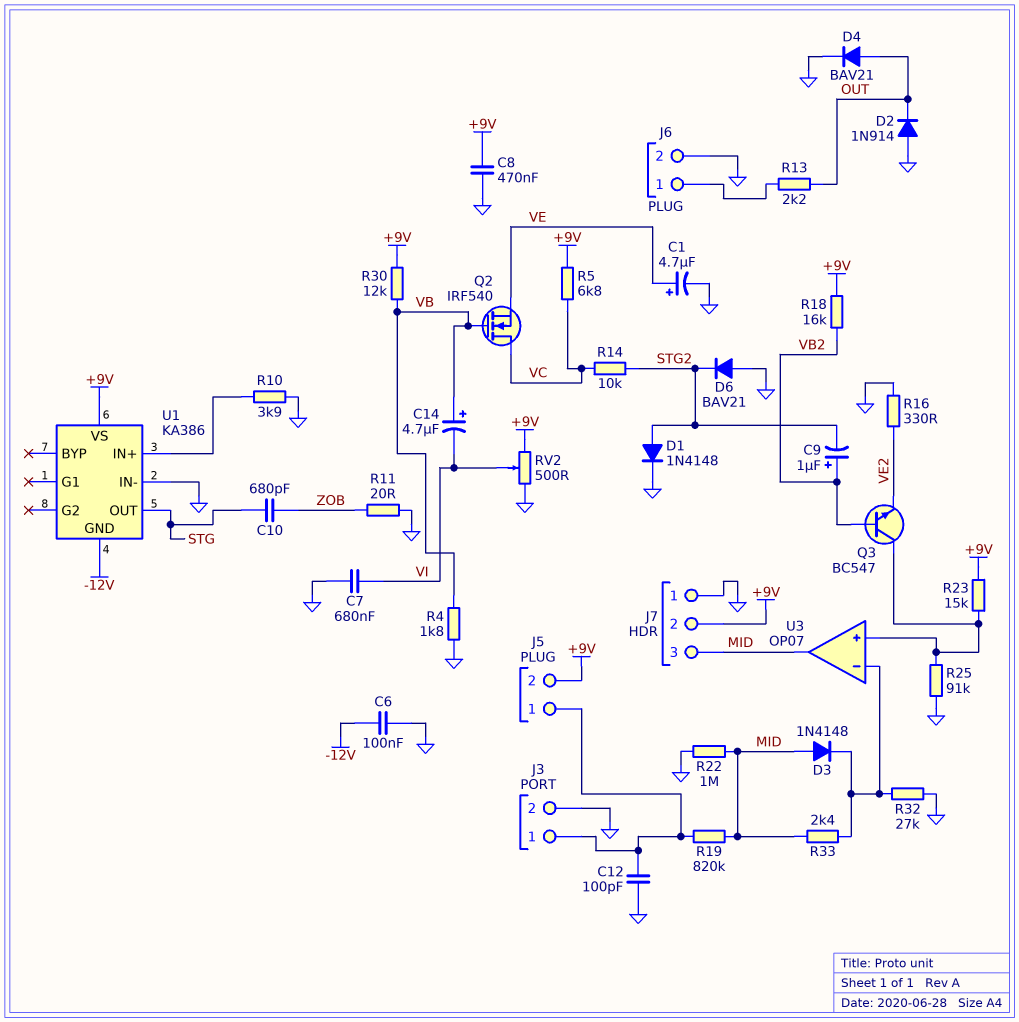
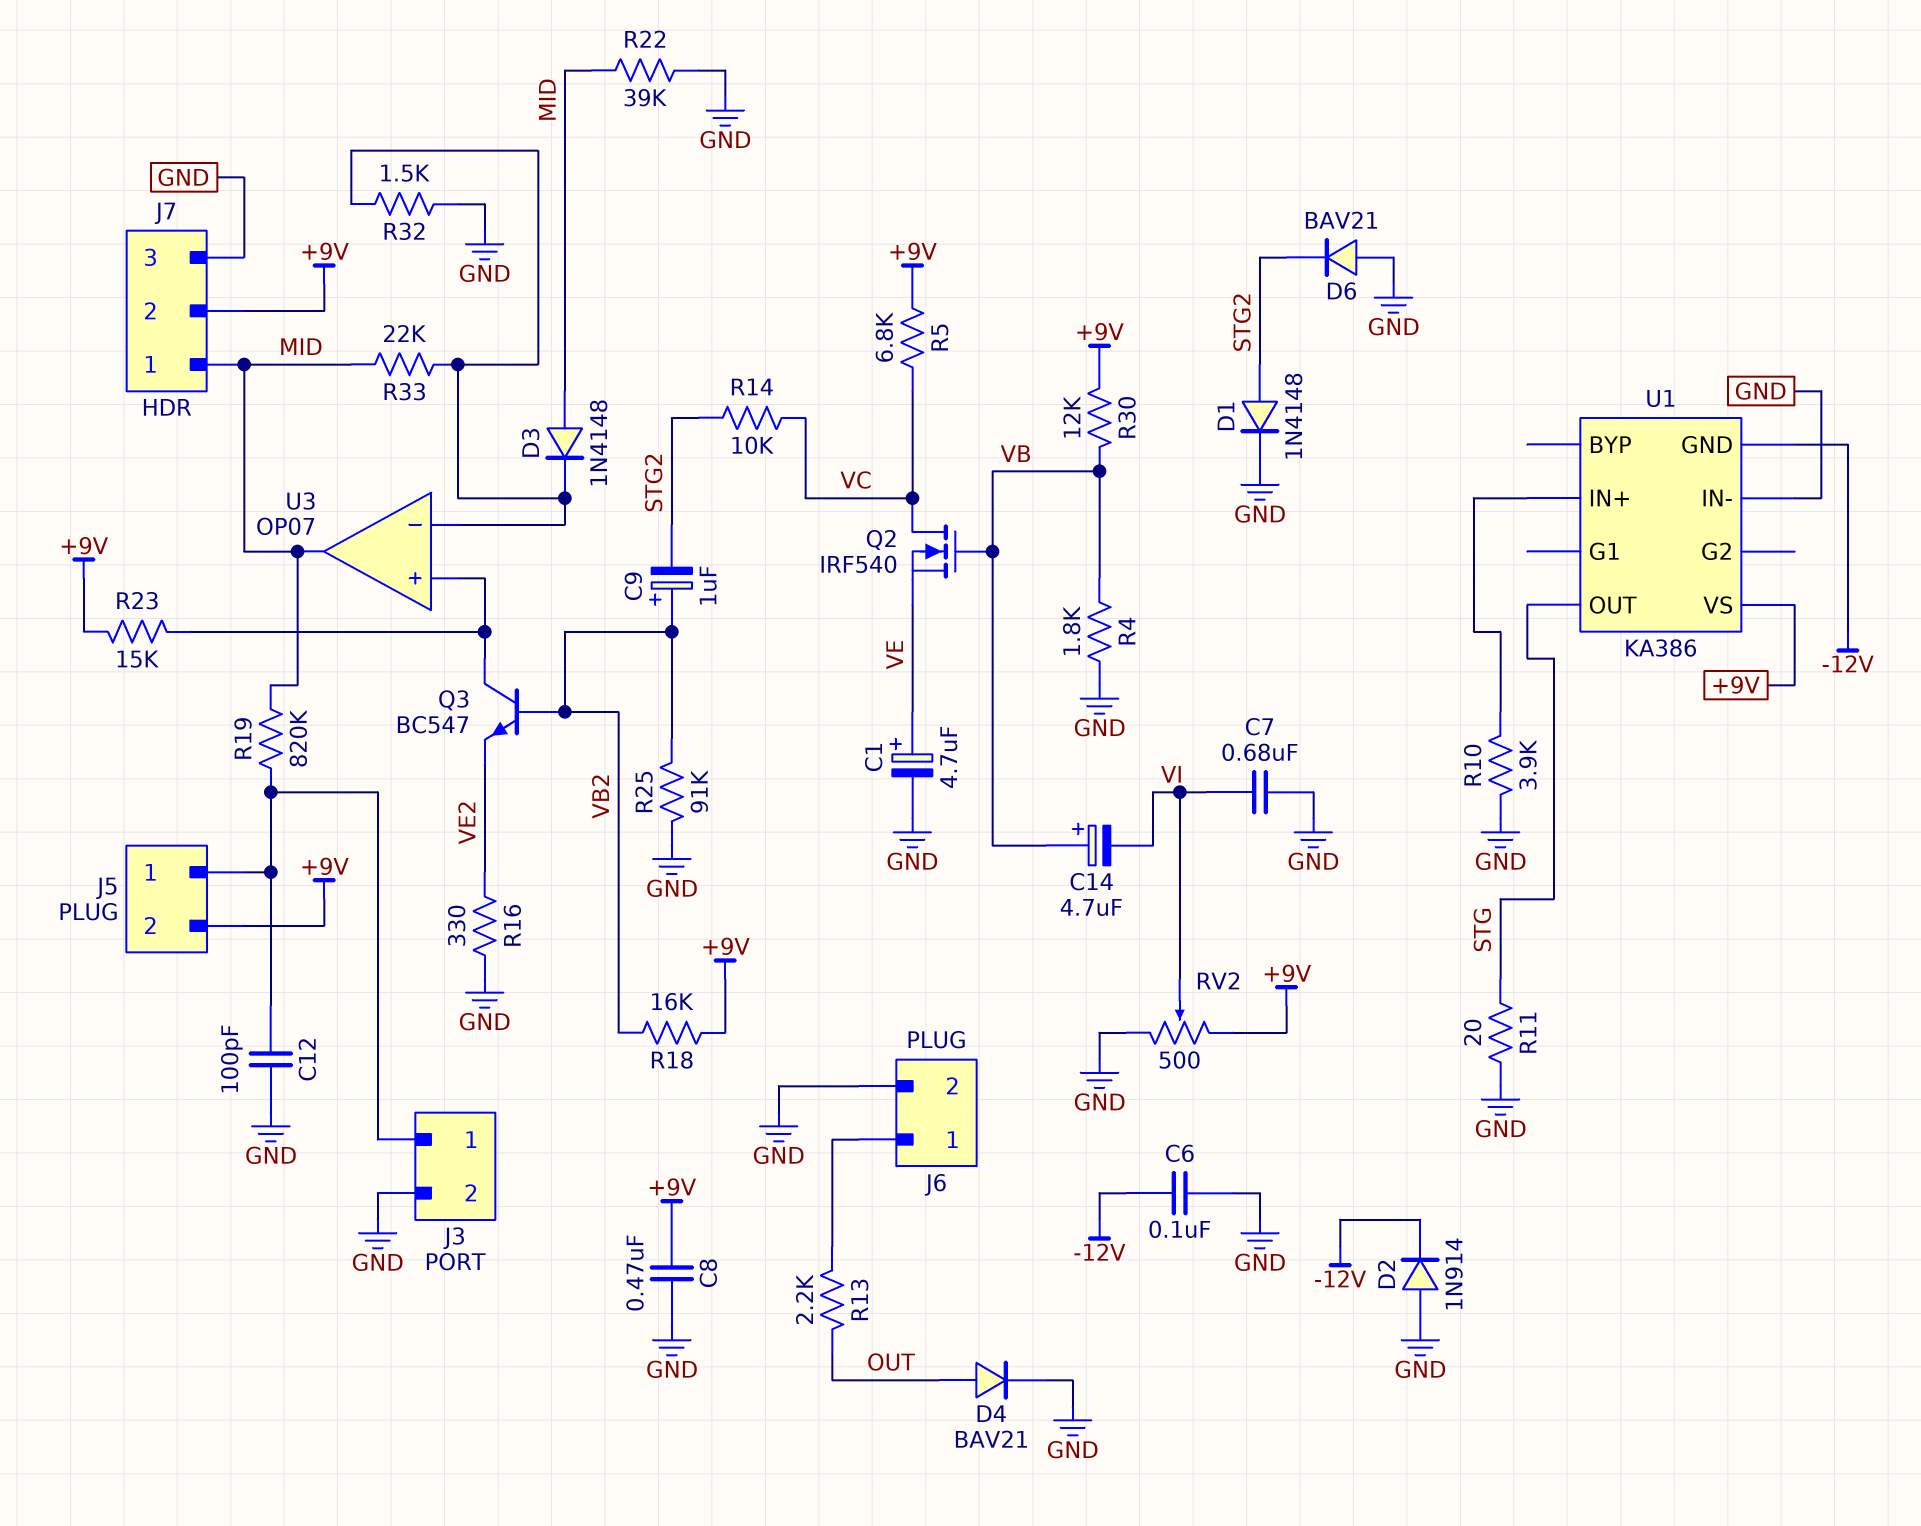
C10: 680pF (STG, ZOB) -> none
D2: diode 1N914 (A GND, K OUT) -> diode 1N914 (A GND, K -12V)
J7 pin 1: GND -> MID
J7 pin 3: MID -> GND
R11: 20 (GND, ZOB) -> 20 (GND, STG)
R22: 1M (GND, MID) -> 39k (GND, MID)
R25: 91k (GND, U3/in+) -> 91k (GND, VB2)
R32: 27k (GND, U3/in-) -> 1.5k (GND, U3/in-)
R33: 2.4k (MID, U3/in-) -> 22k (MID, U3/in-)

